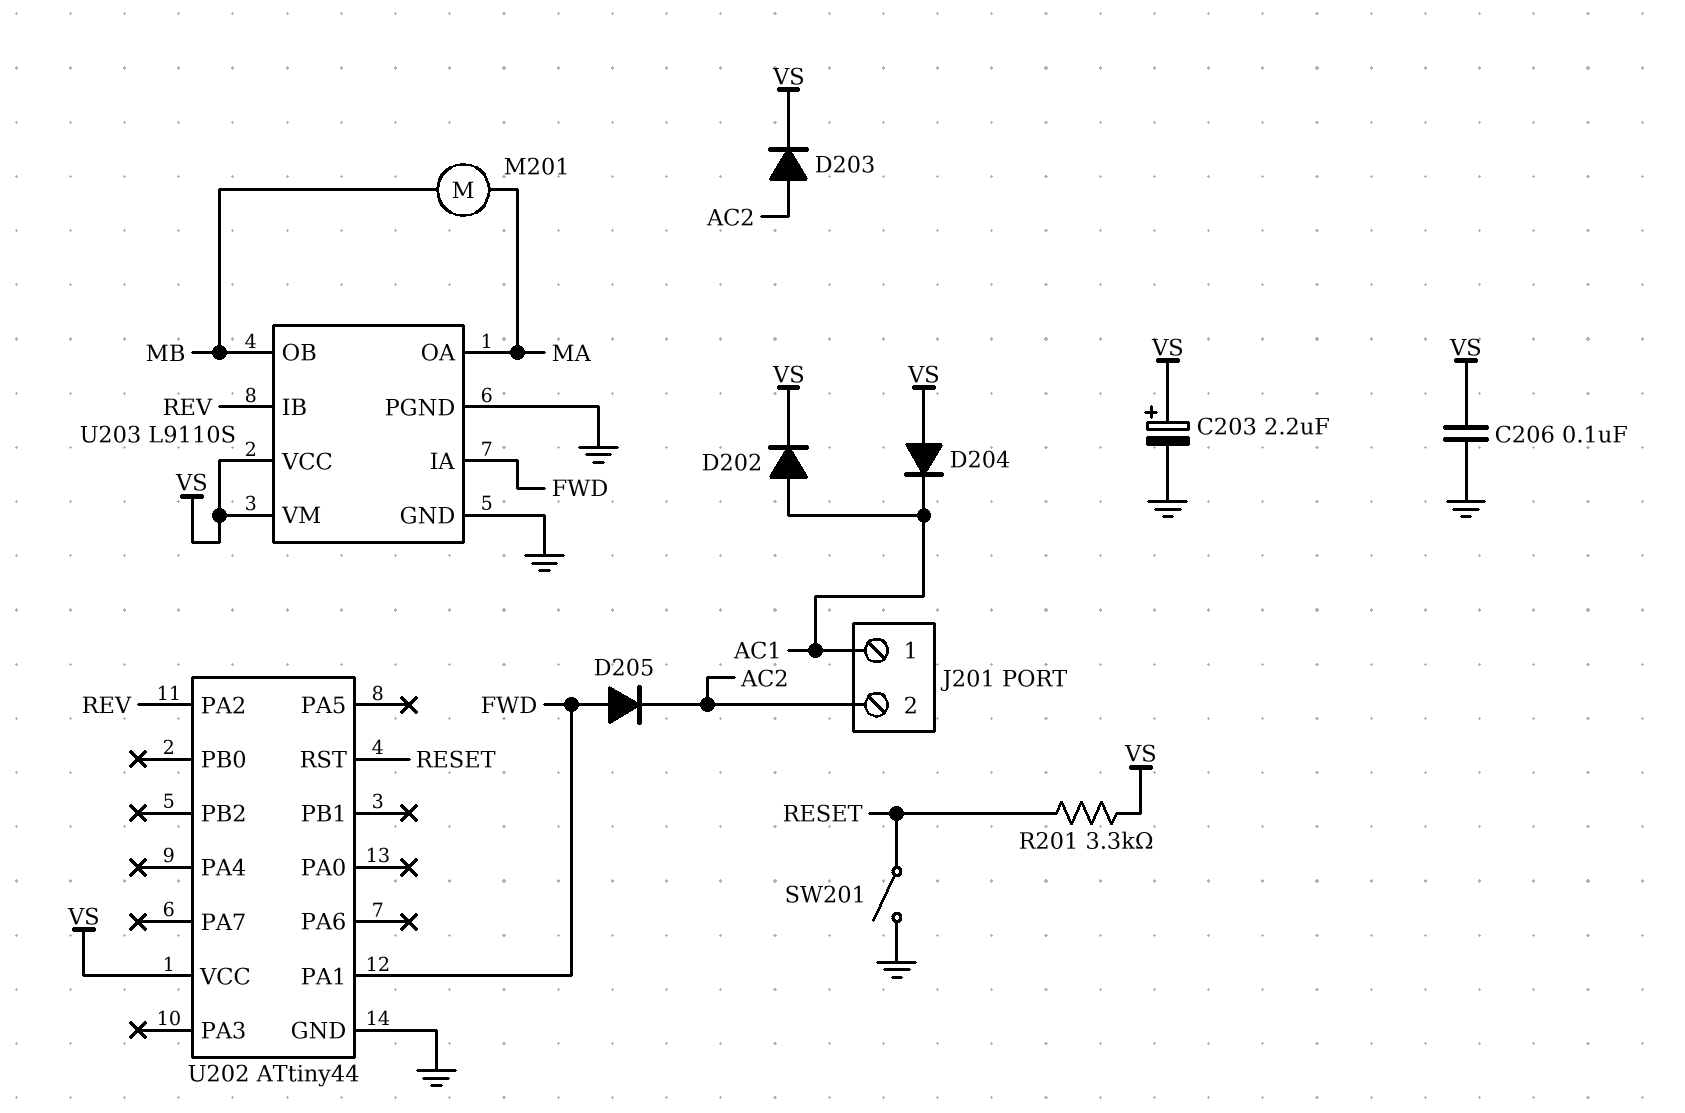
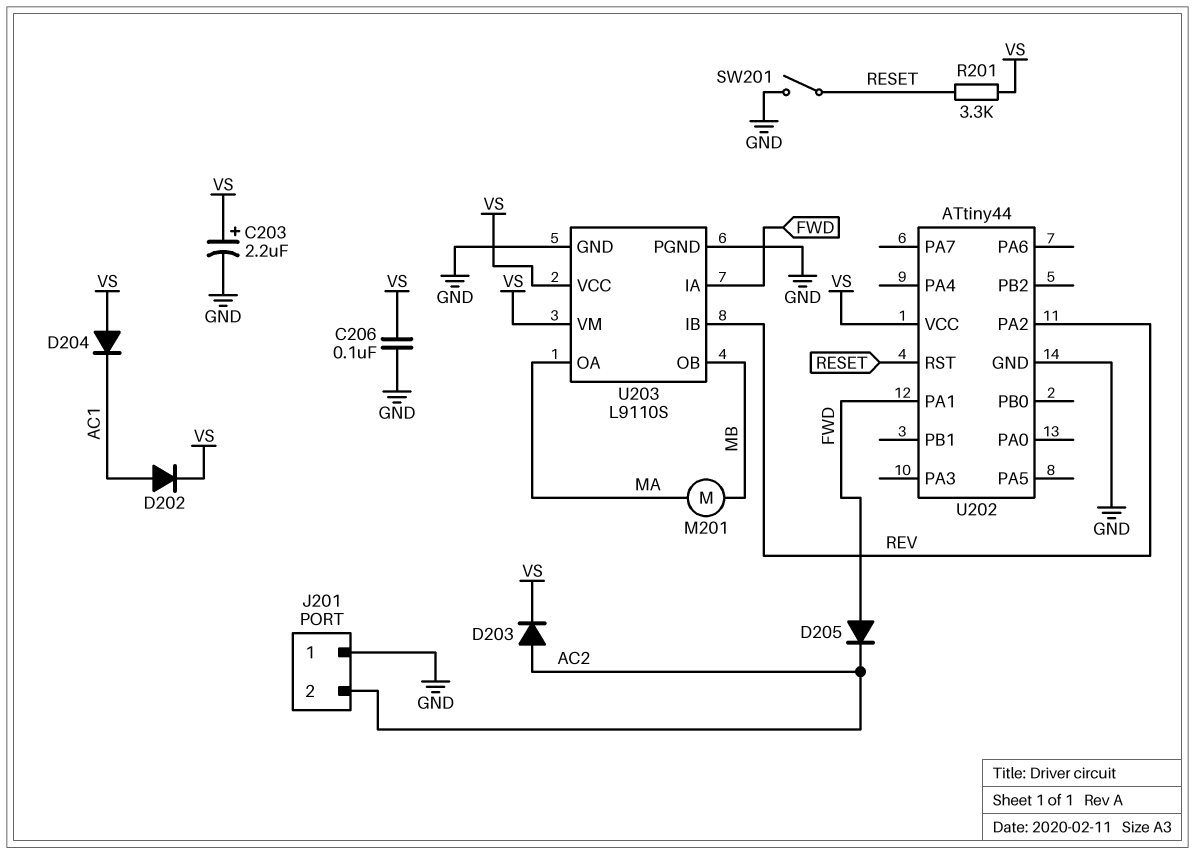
J201 pin 1: AC1 -> GND

